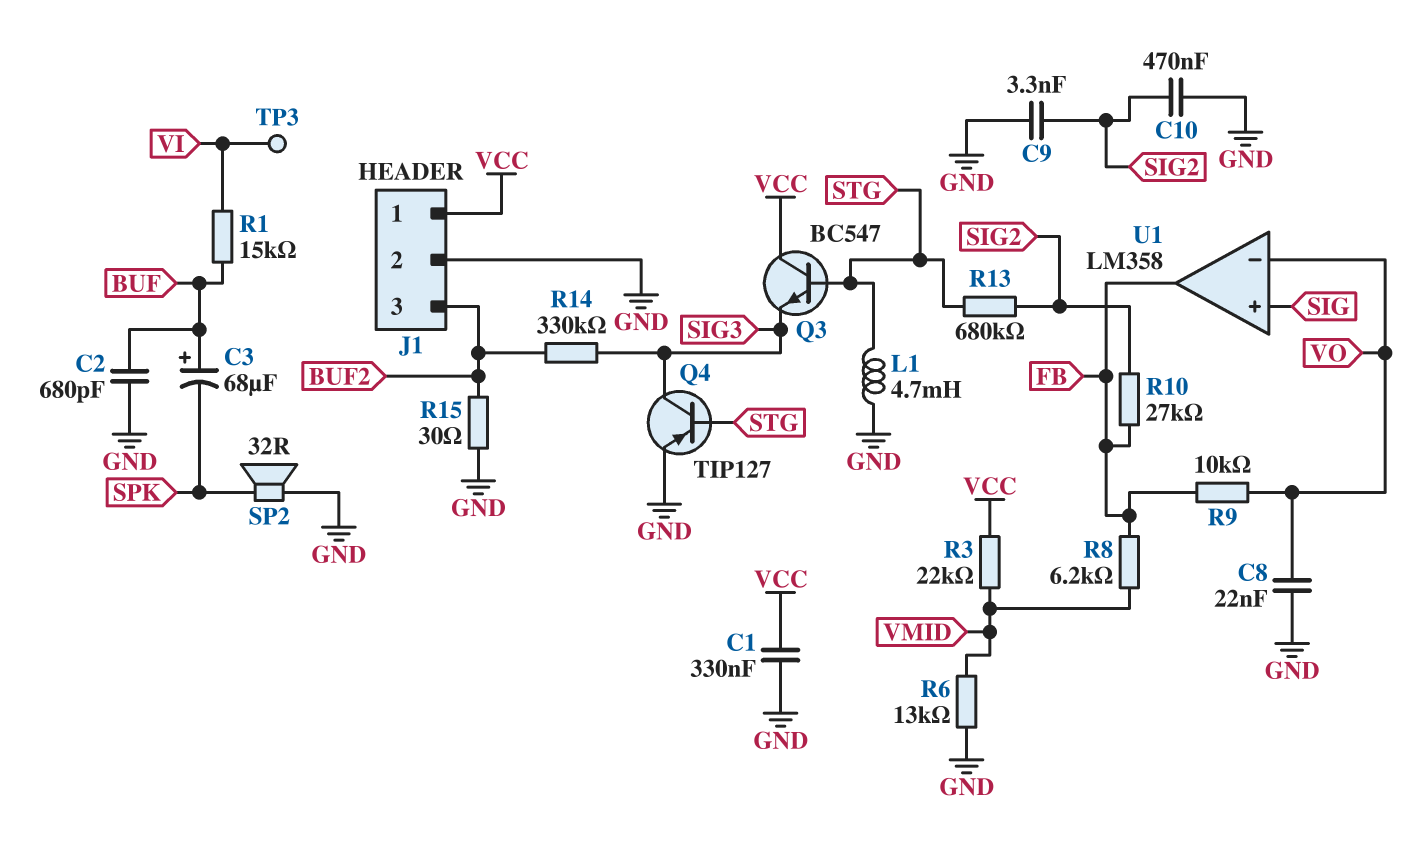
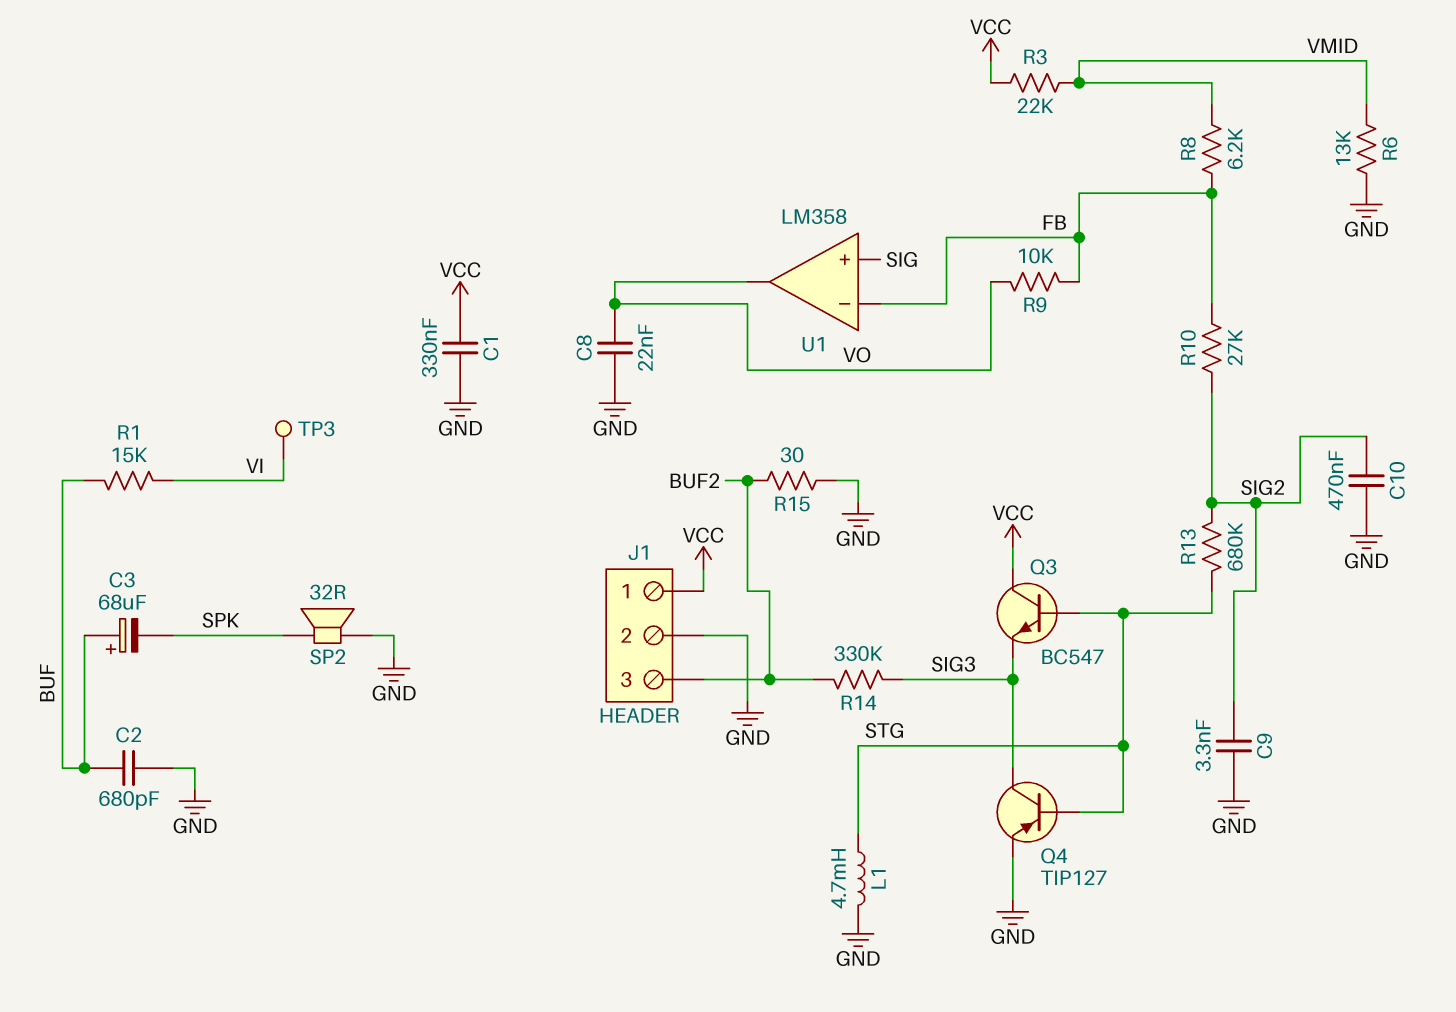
U1 pin in-: VO -> FB
U1 pin out: FB -> VO

